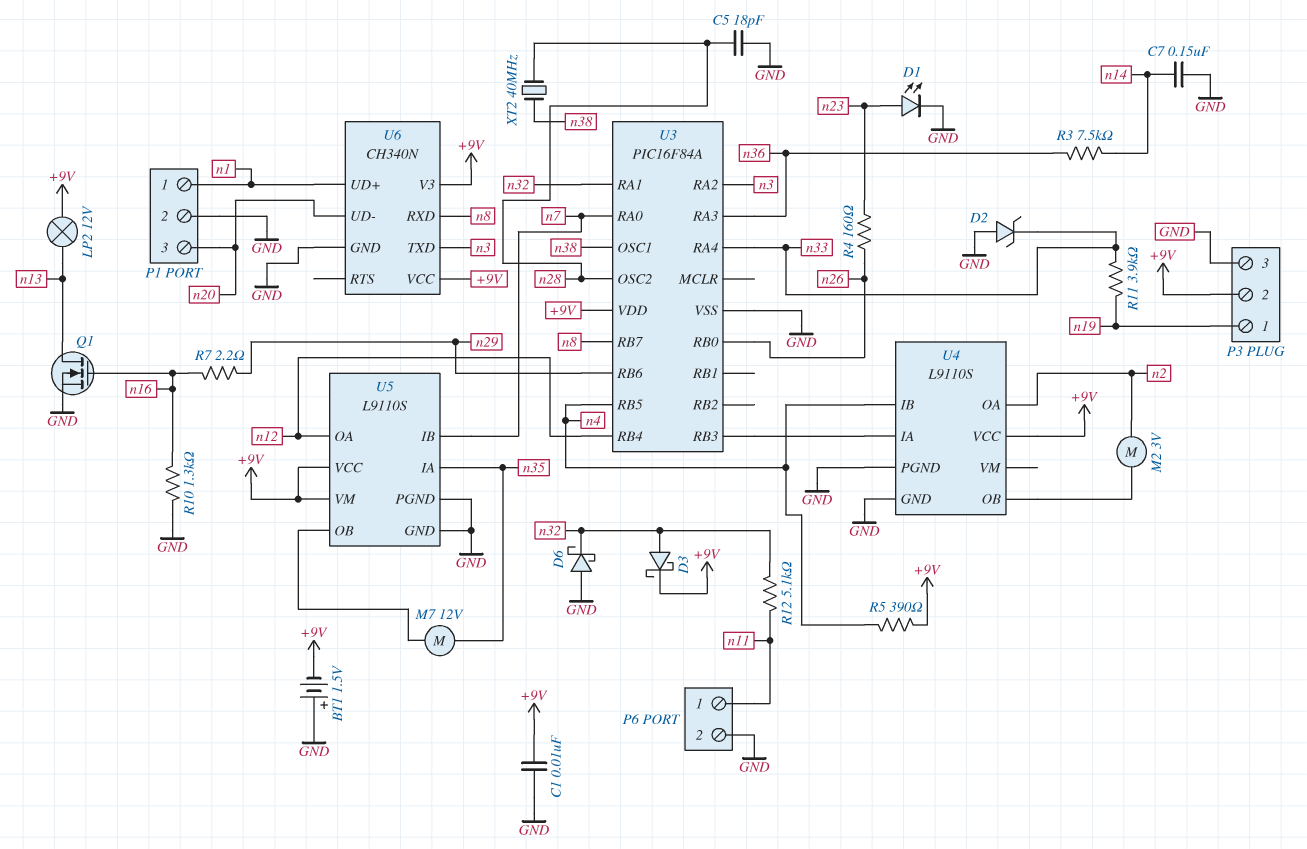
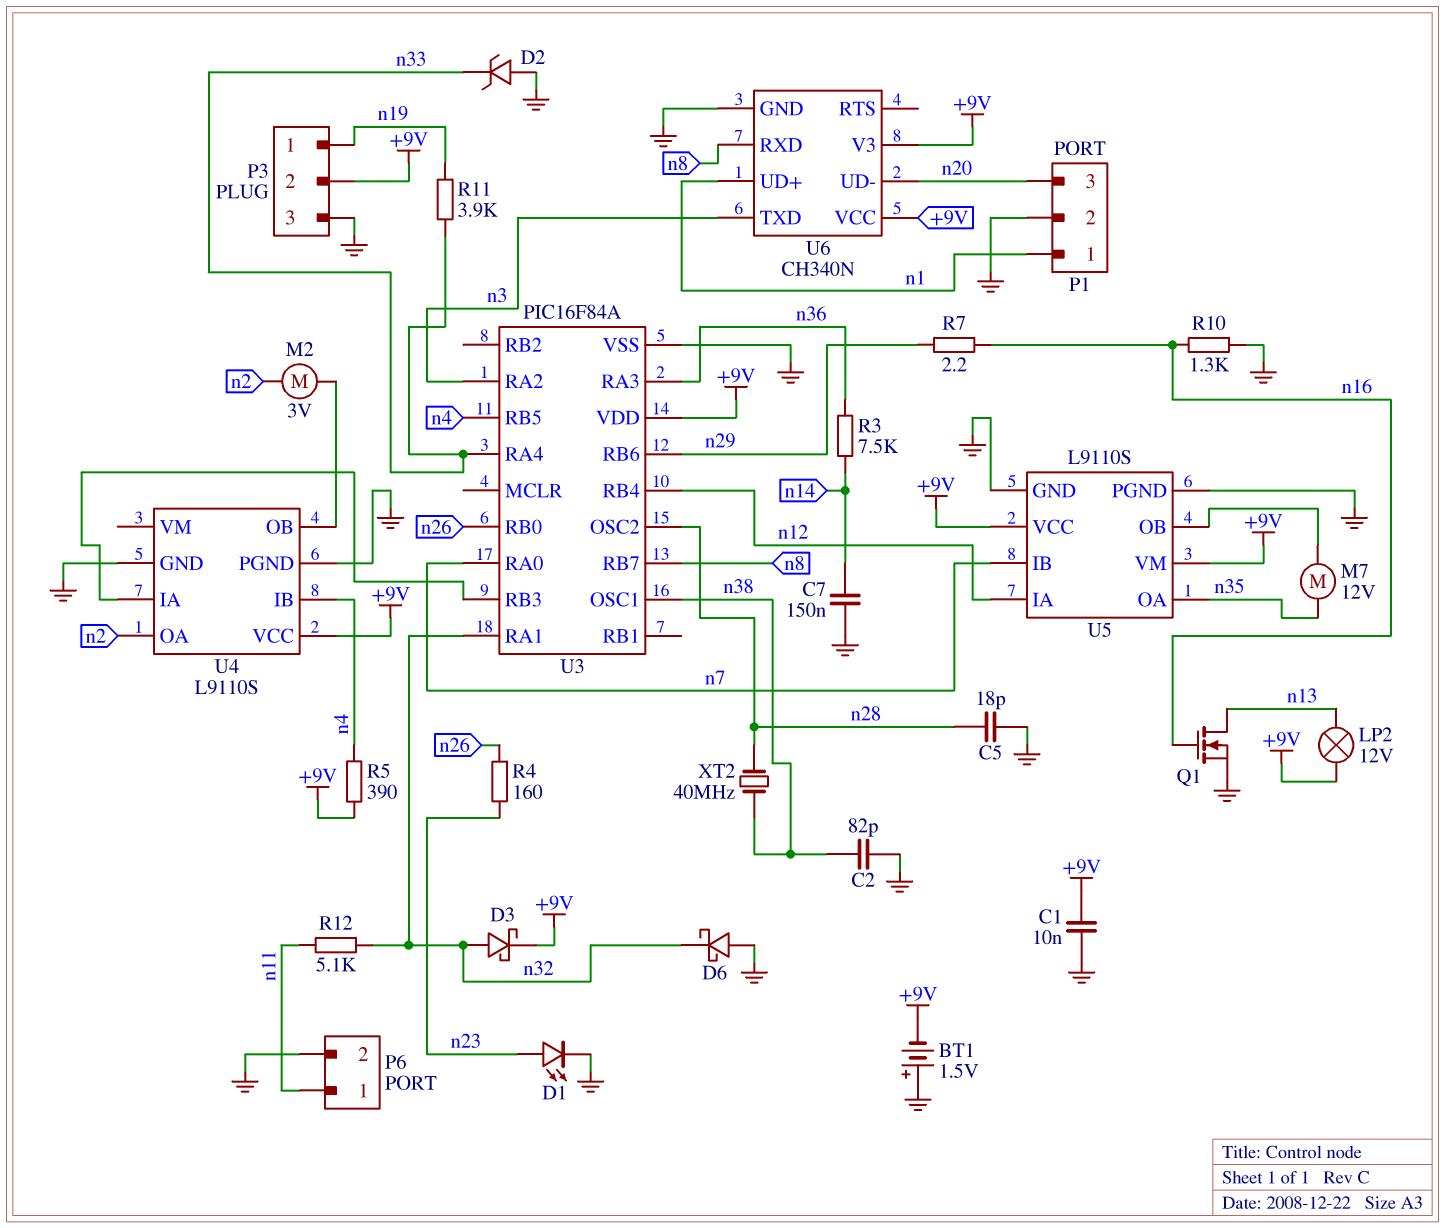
C2: none -> 82pF (GND, n38)
U5 pin IA: n35 -> n12
U5 pin OA: n12 -> n35

